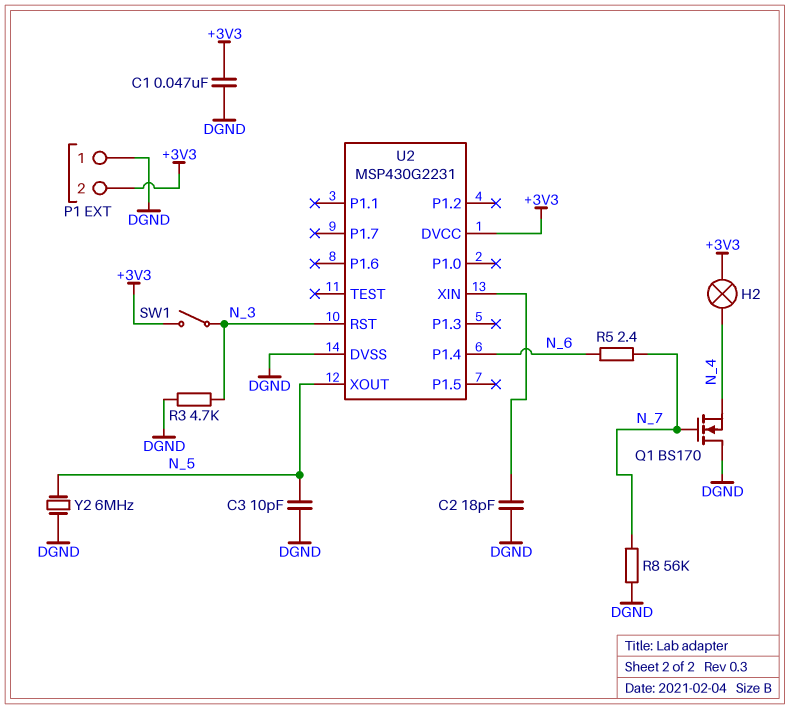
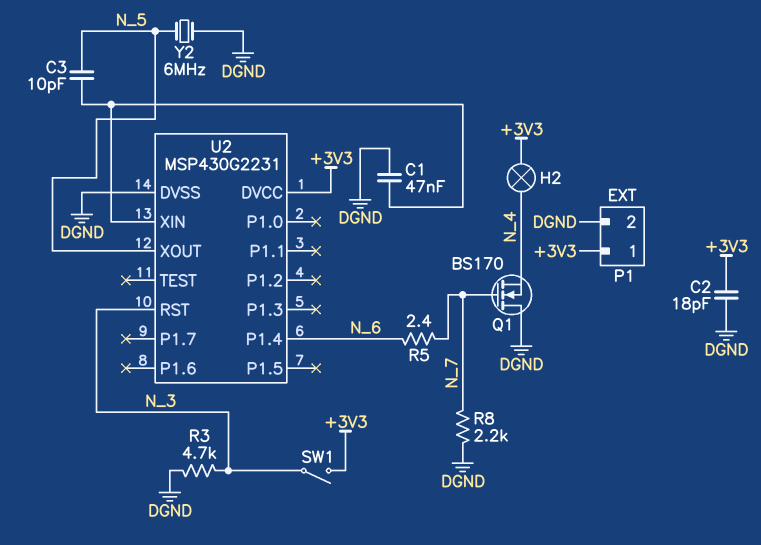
C1: 47nF (+3V3, DGND) -> 47nF (DGND, U2/XIN)
C2: 18pF (DGND, U2/XIN) -> 18pF (+3V3, DGND)
C3: 10pF (DGND, N_5) -> 10pF (N_5, U2/XIN)
P1 pin 1: DGND -> +3V3
P1 pin 2: +3V3 -> DGND
R8: 56k (DGND, N_7) -> 2.2k (DGND, N_7)

